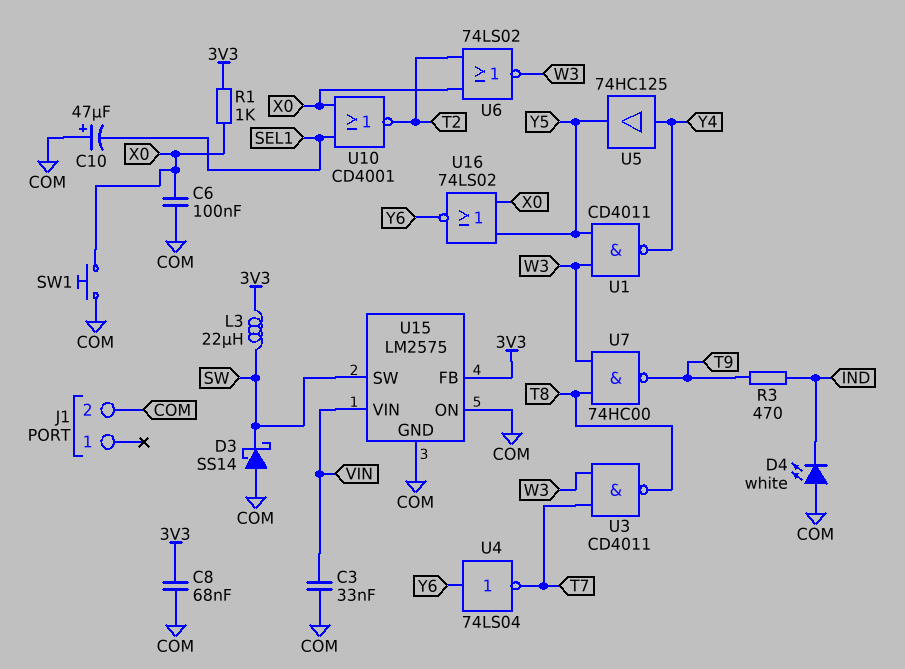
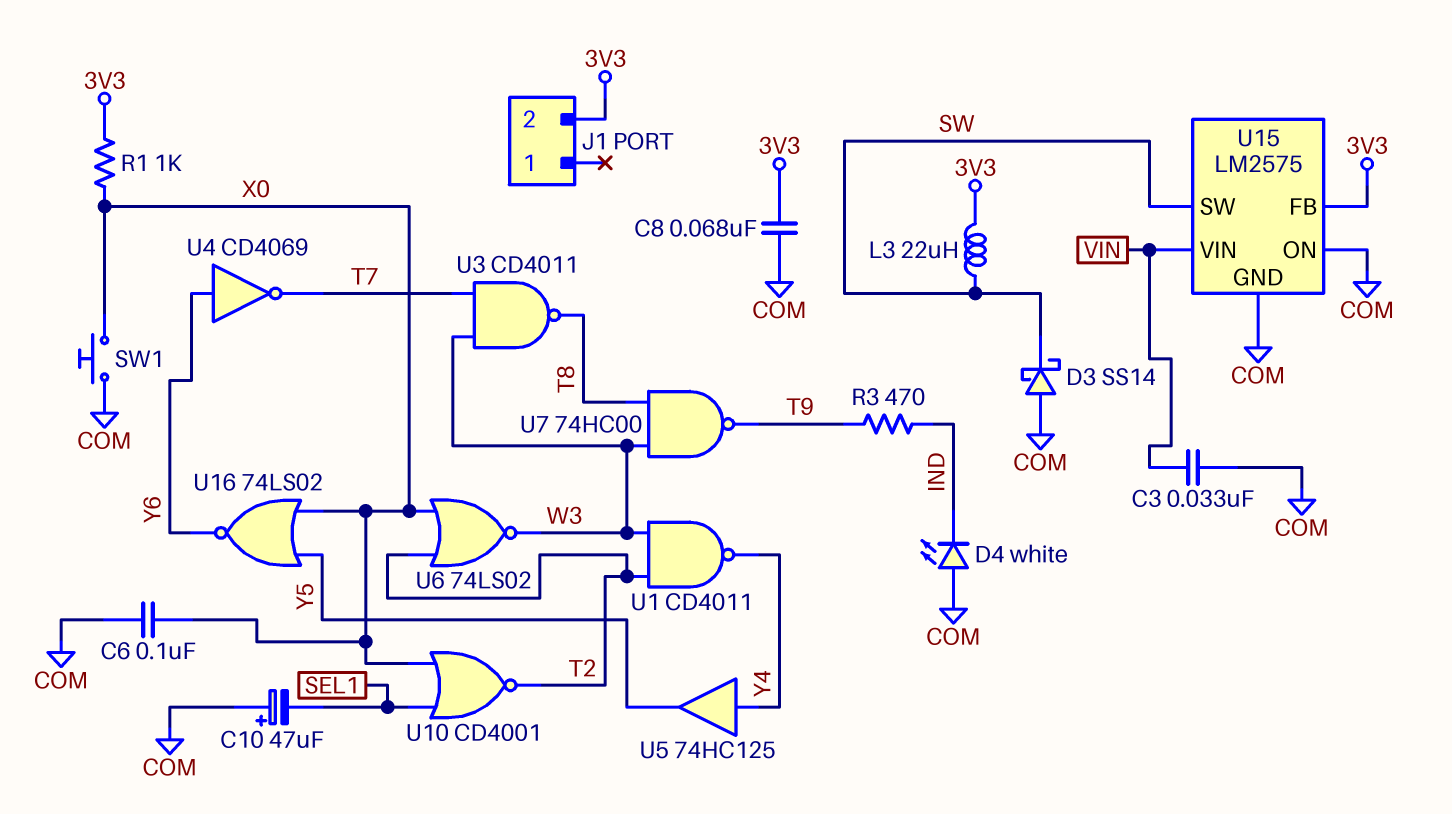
J1 pin 2: COM -> 3V3
U1: NAND CD4011 (in W3, in Y5, out Y4) -> NAND CD4011 (in T2, in W3, out Y4)
U4: NOT 74LS04 (in Y6, out T7) -> NOT CD4069 (in Y6, out T7)

